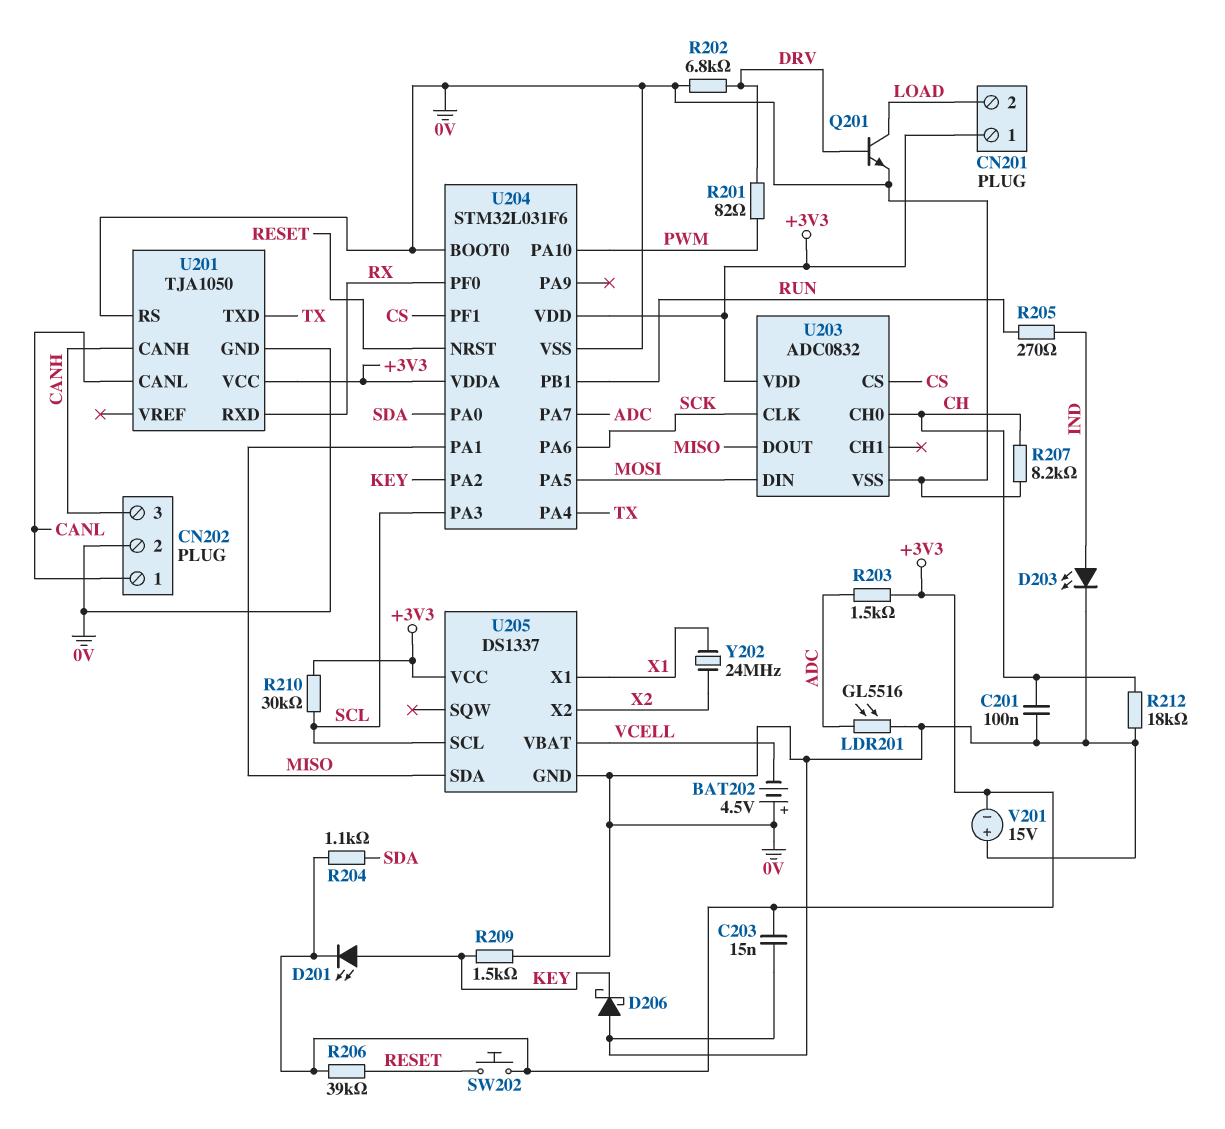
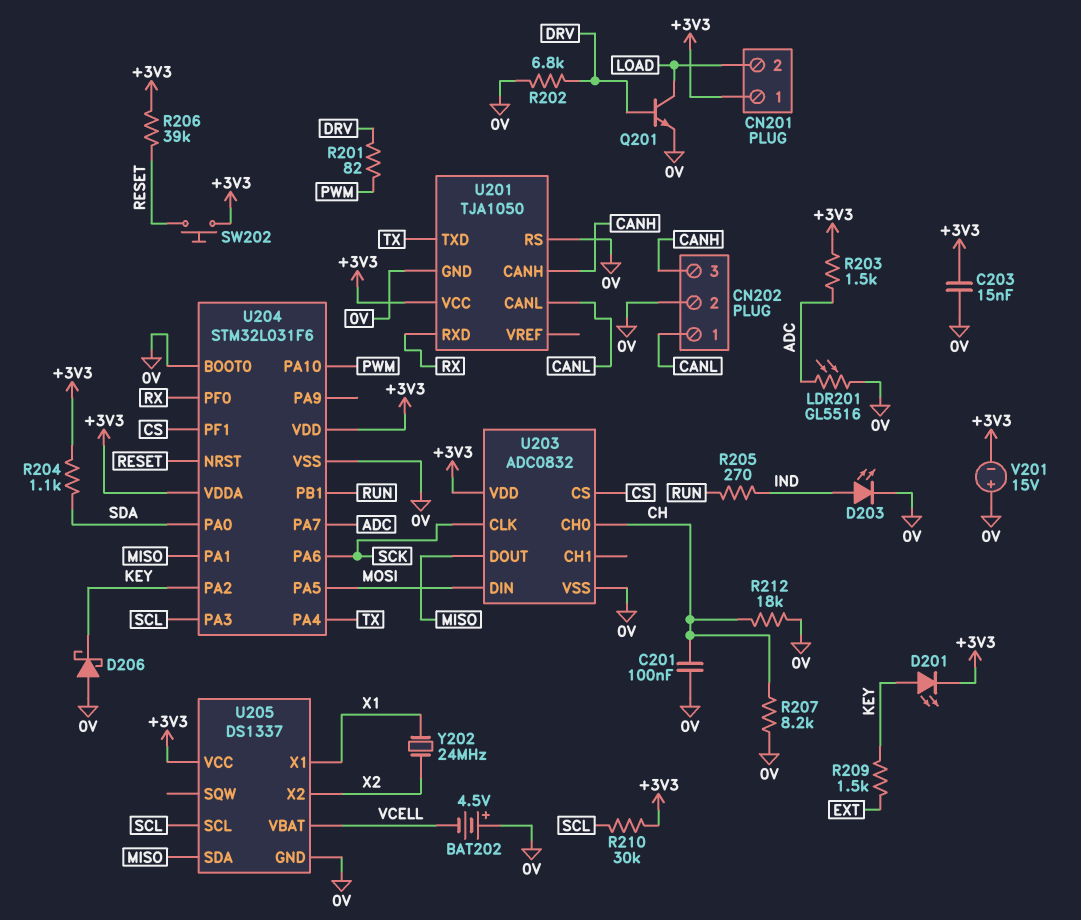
R209: 1.5k (0V, KEY) -> 1.5k (EXT, KEY)

